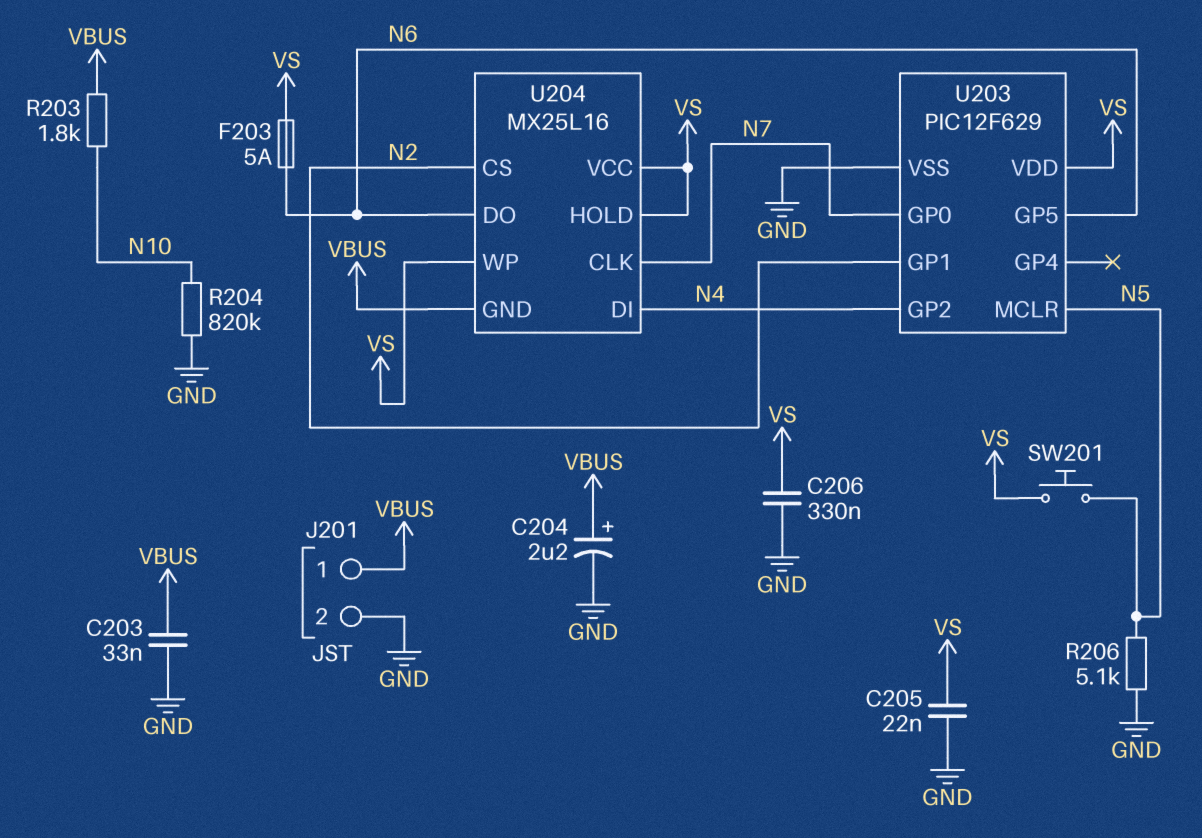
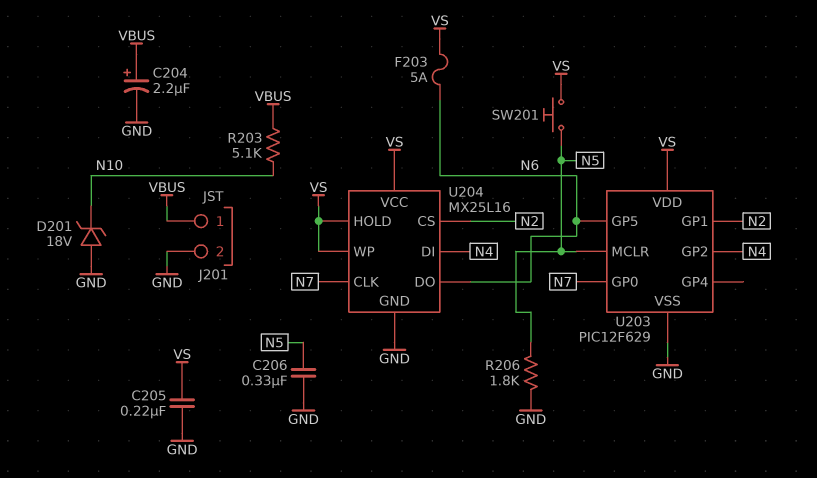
C203: 33nF (GND, VBUS) -> none
C205: 22nF (GND, VS) -> 220nF (GND, VS)
C206: 330nF (GND, VS) -> 330nF (GND, N5)
D201: none -> zener 18V (A GND, K N10)
R203: 1.8k (N10, VBUS) -> 5.1k (N10, VBUS)
R204: 820k (GND, N10) -> none
R206: 5.1k (GND, N5) -> 1.8k (GND, N5)
U204 pin GND: VBUS -> GND

